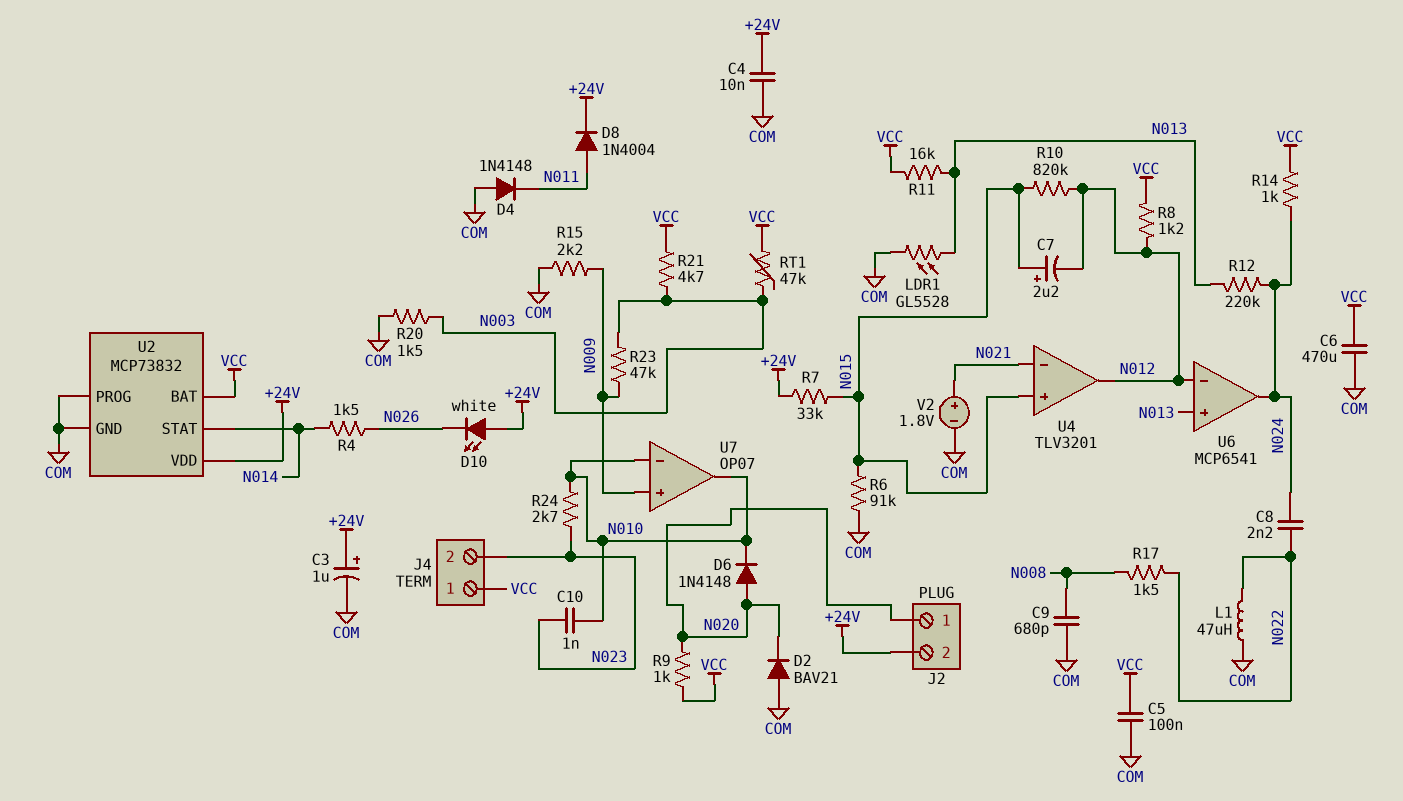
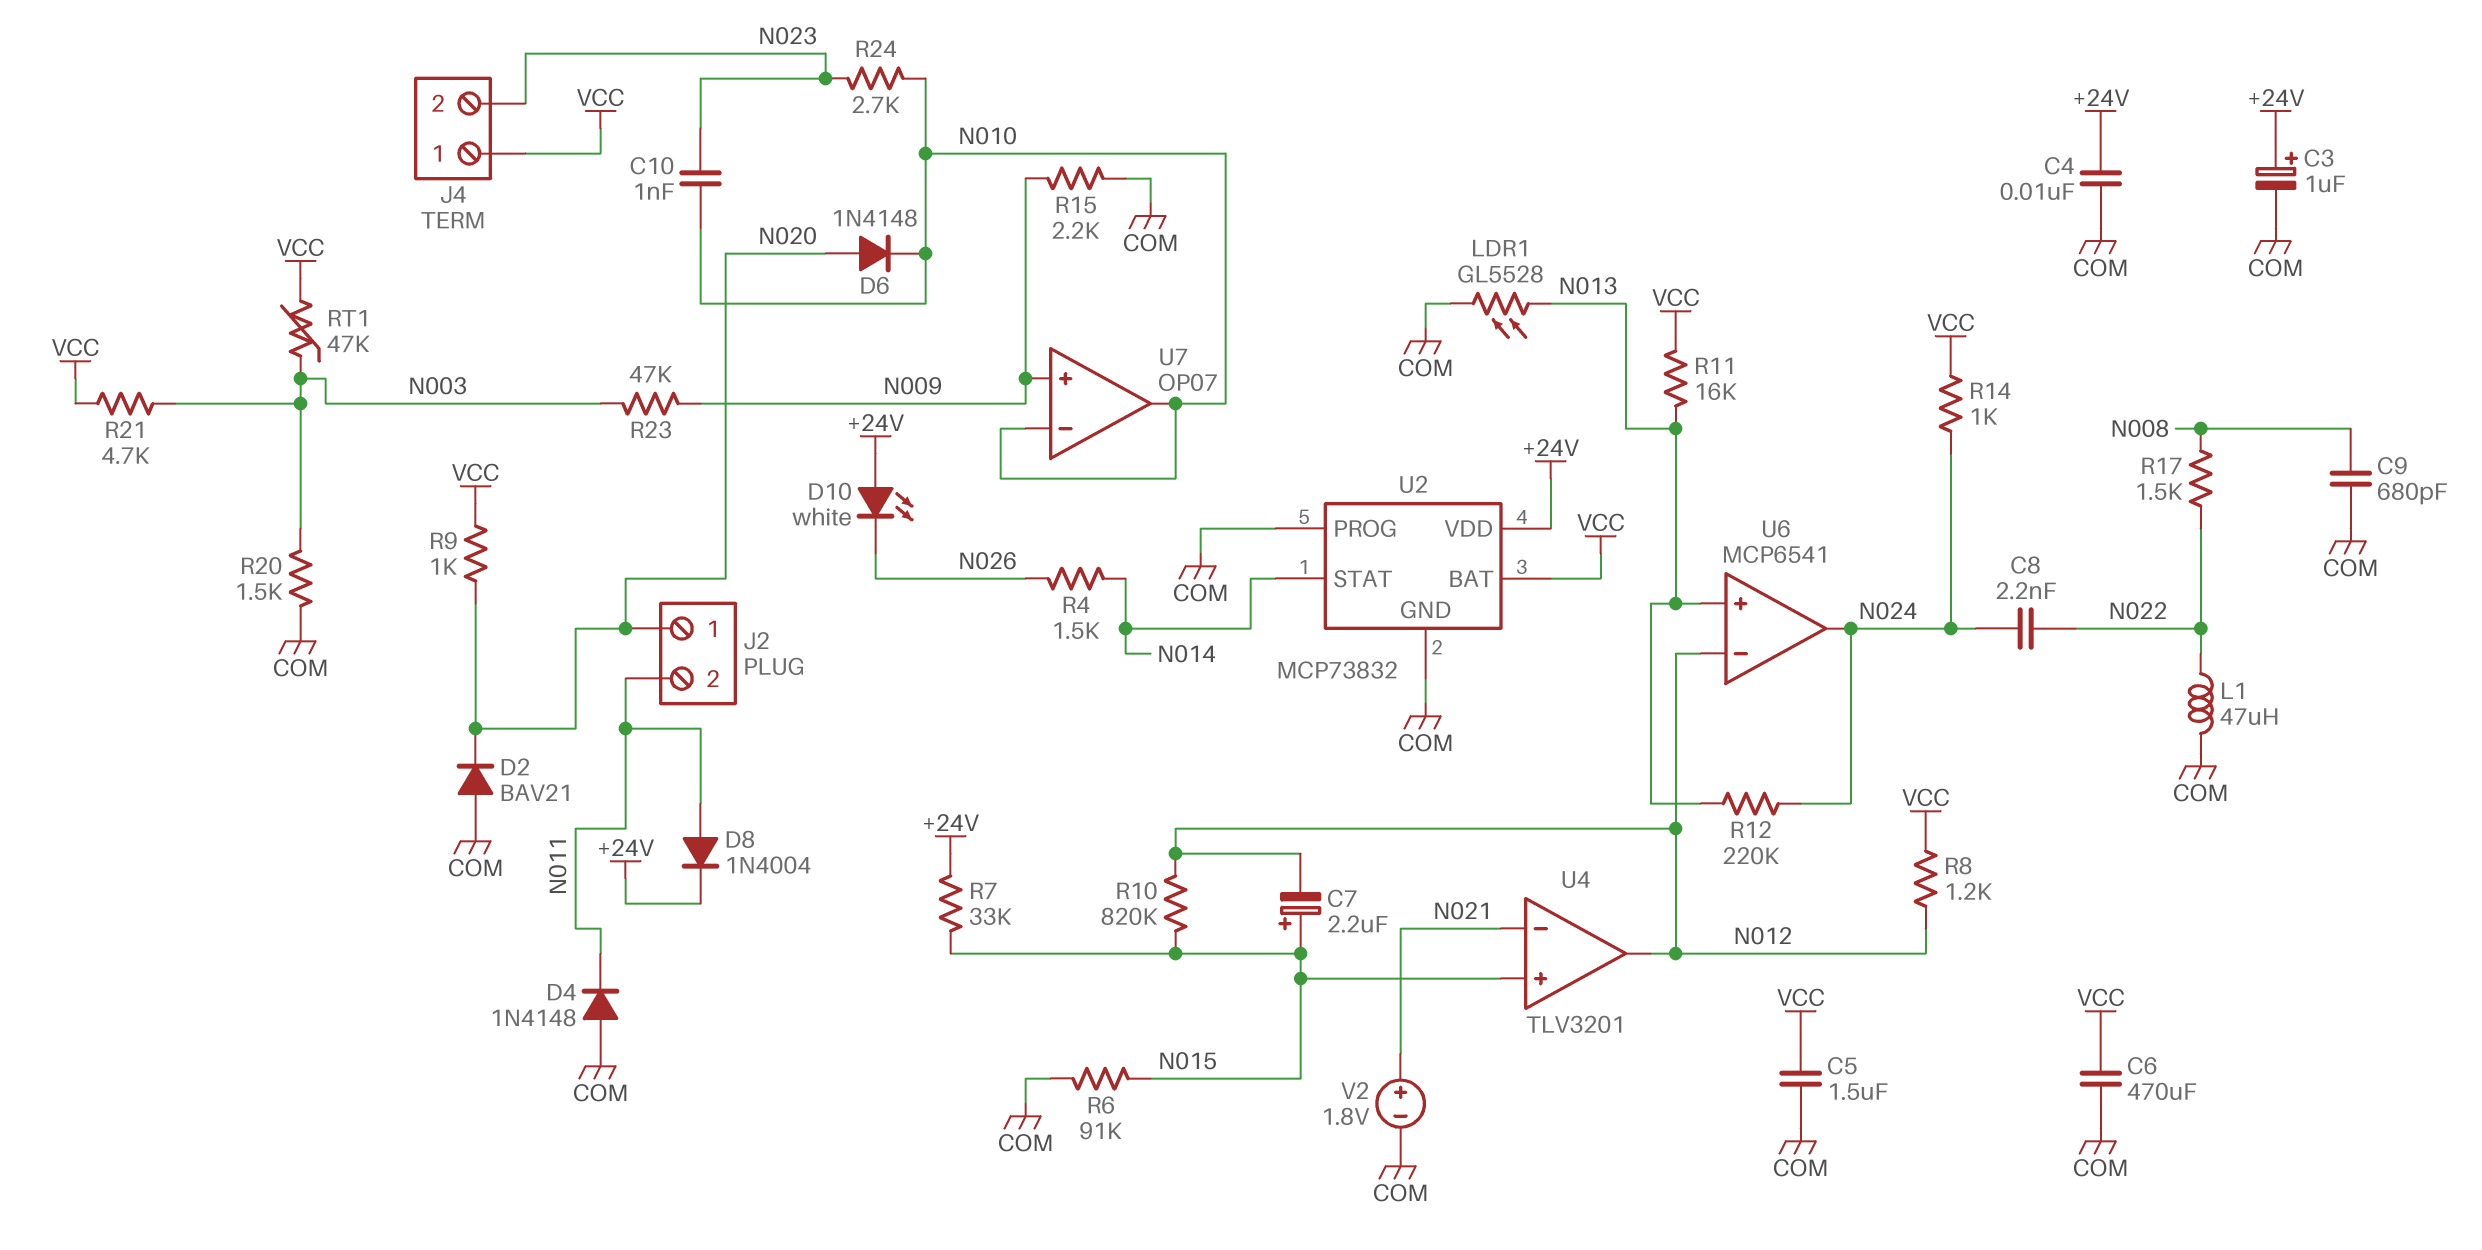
C5: 100nF (COM, VCC) -> 1.5uF (COM, VCC)
J2 pin 2: +24V -> N011

